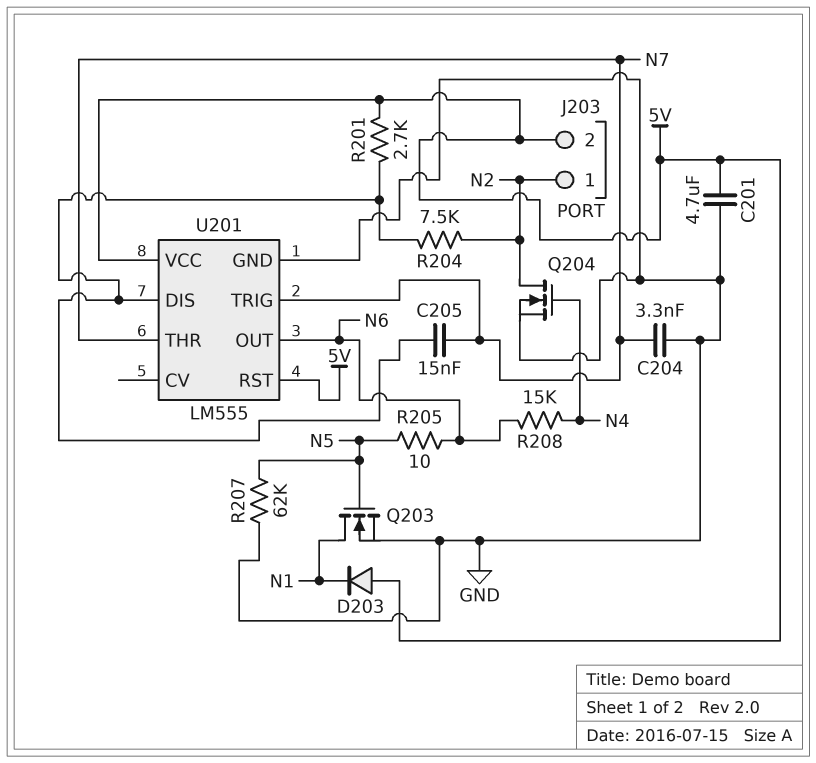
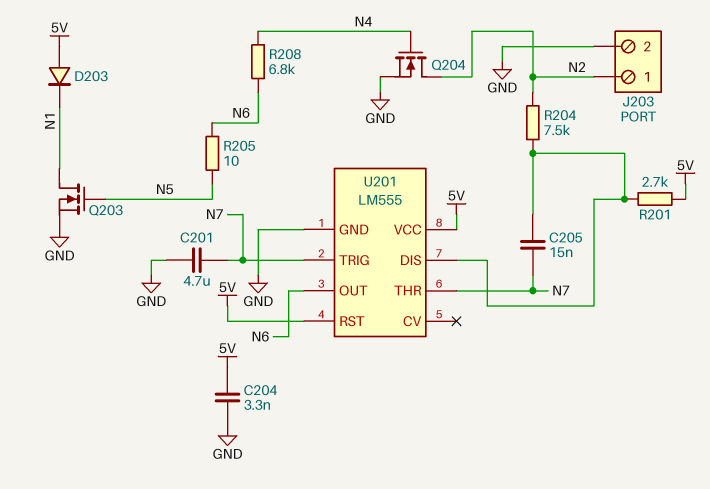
C201: 4.7uF (5V, GND) -> 4.7uF (GND, N7)
C204: 3.3nF (GND, N7) -> 3.3nF (5V, GND)
J203 pin 2: 5V -> GND
R207: 62k (GND, N5) -> none
R208: 15k (N4, N6) -> 6.8k (N4, N6)

